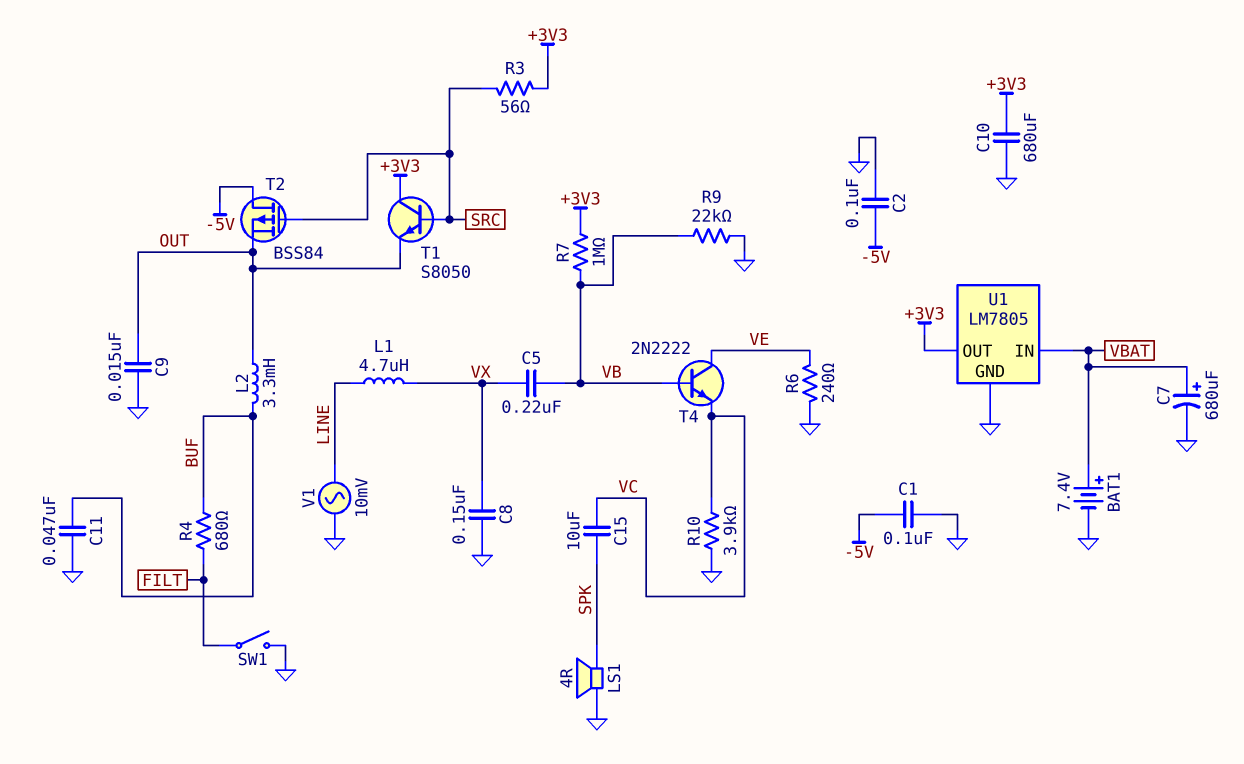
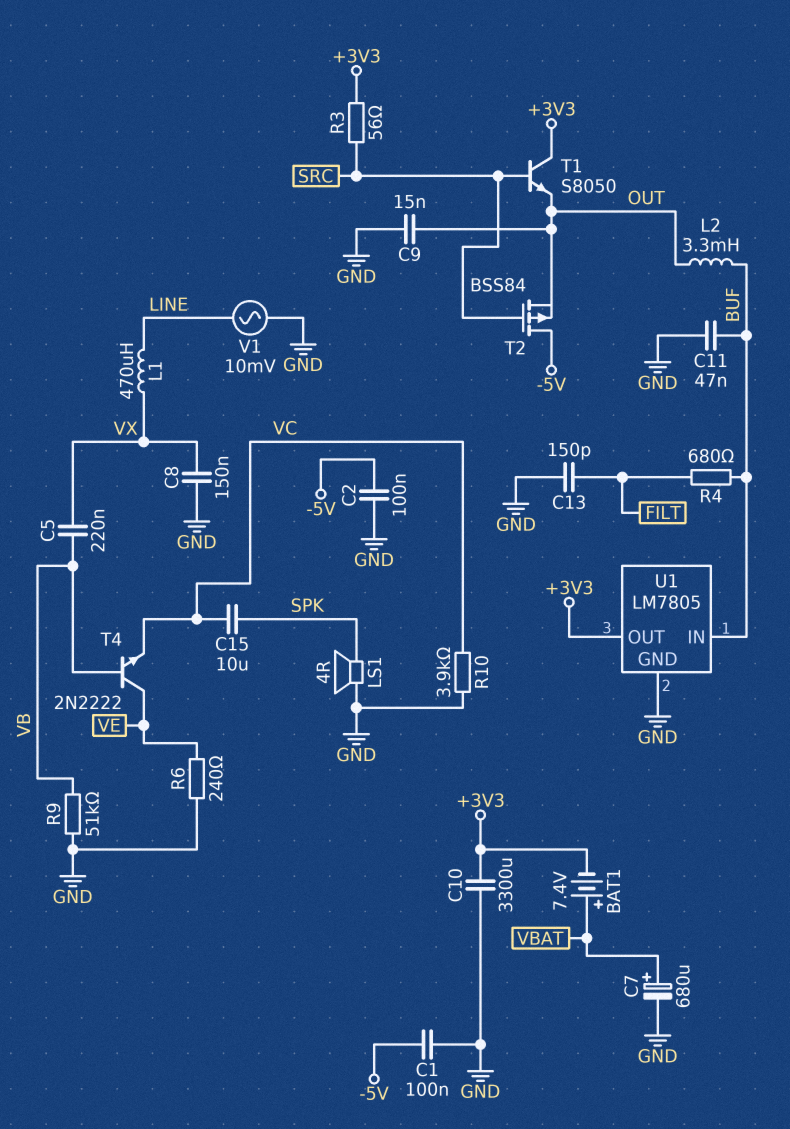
BAT1: 7.4V (plus VBAT, minus GND) -> 7.4V (plus VBAT, minus +3V3)
C10: 680uF (+3V3, GND) -> 3300uF (+3V3, GND)
C13: none -> 150pF (FILT, GND)
L1: 4.7uH (LINE, VX) -> 470uH (LINE, VX)
R7: 1M (+3V3, VB) -> none
R9: 22k (GND, VB) -> 51k (GND, VB)
SW1: switch (FILT, GND) -> none
U1 pin IN: VBAT -> BUF

